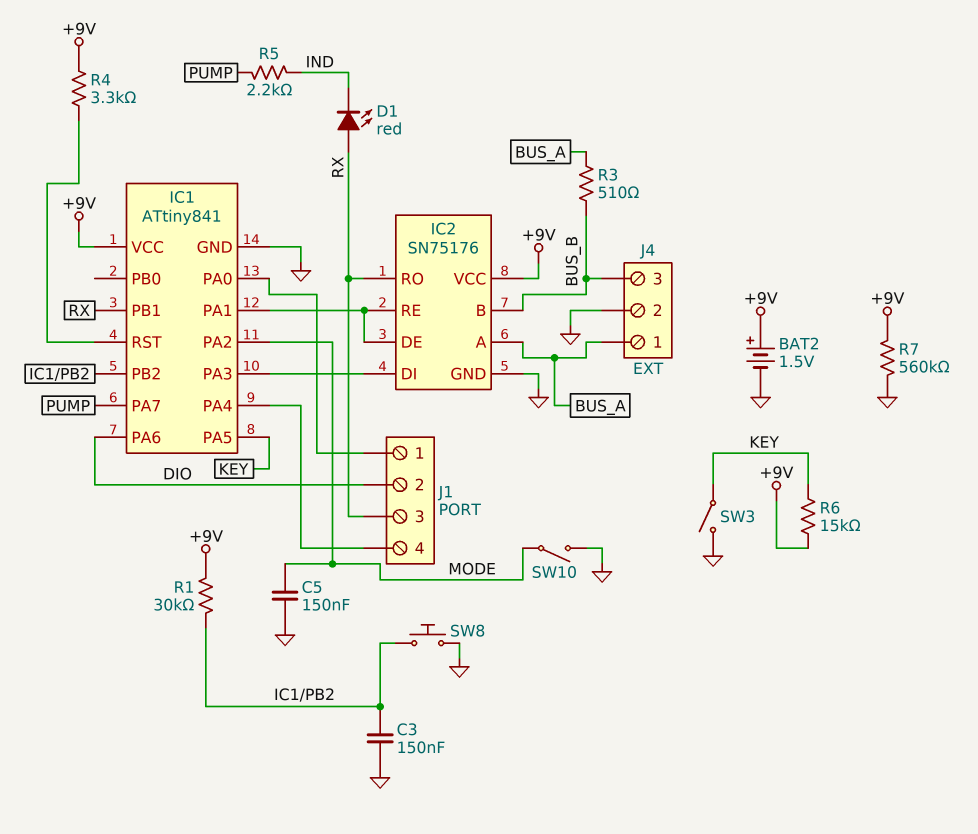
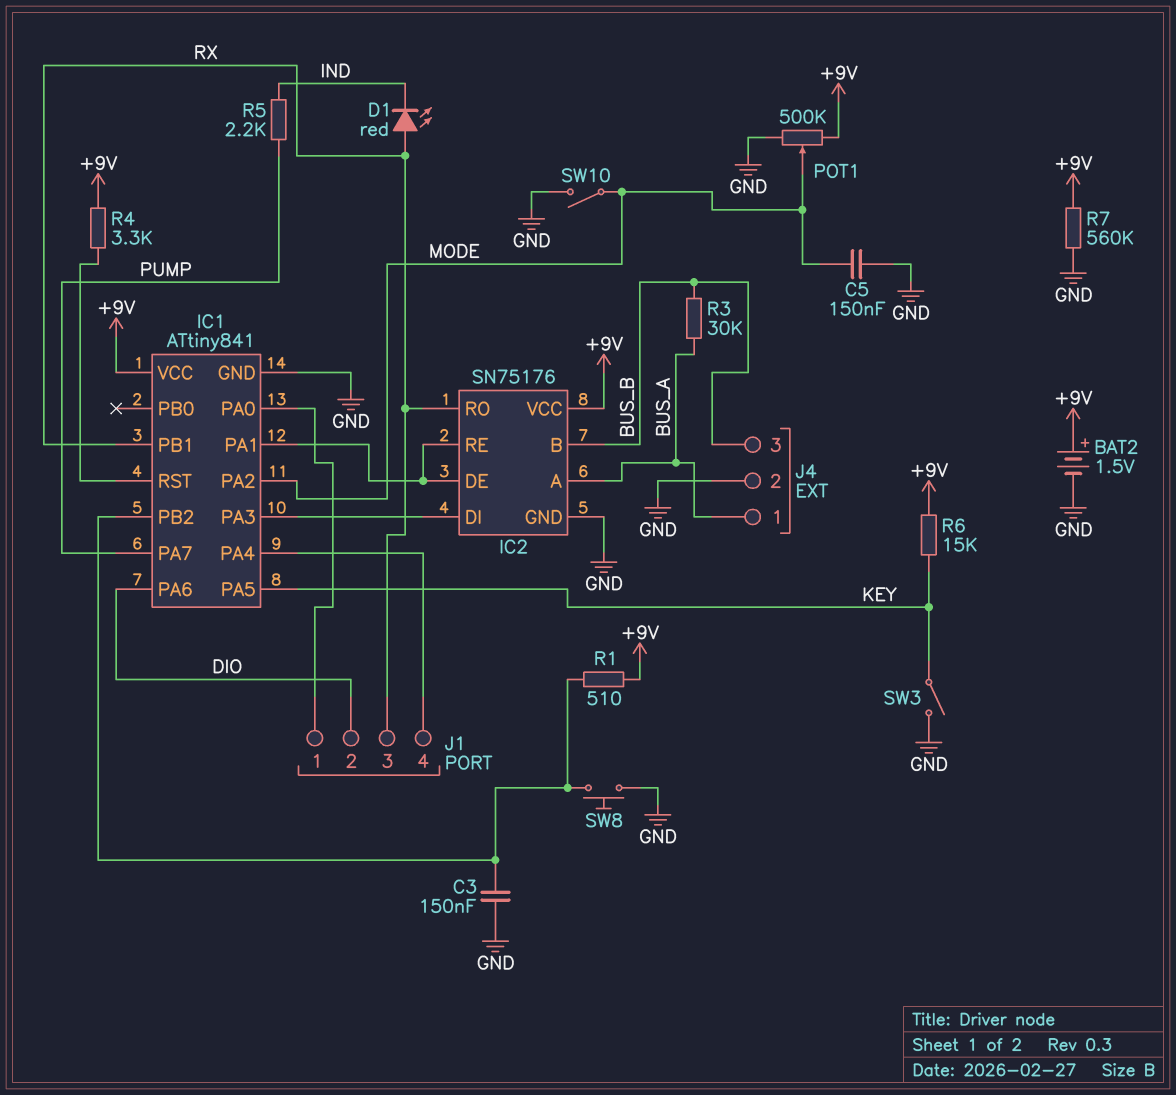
POT1: none -> 500k (+9V, GND, wiper MODE)
R1: 30k (+9V, IC1/PB2) -> 510 (+9V, IC1/PB2)
R3: 510 (BUS_A, BUS_B) -> 30k (BUS_A, BUS_B)

